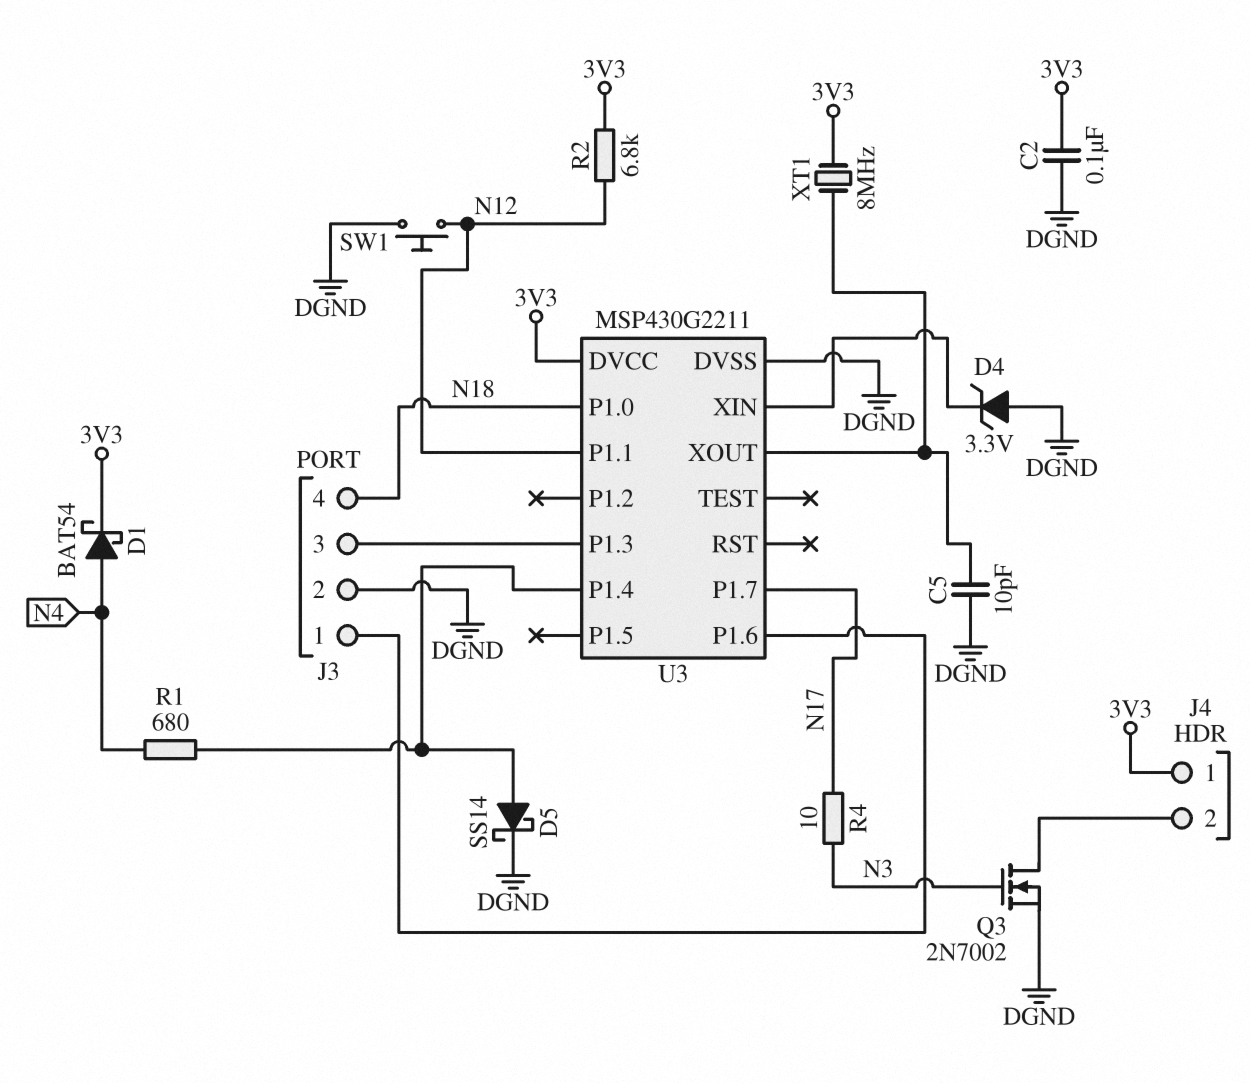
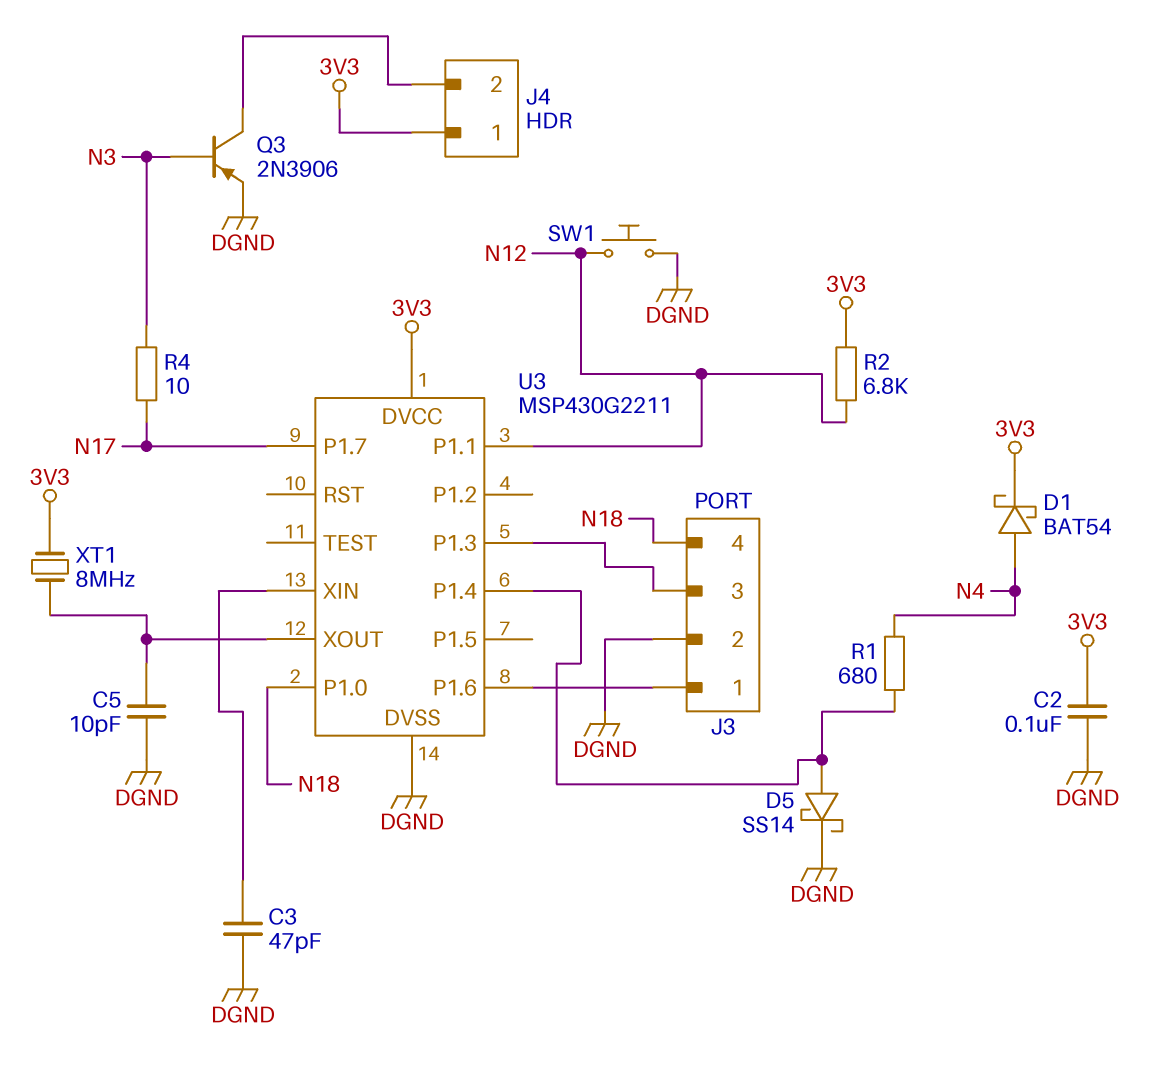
C3: none -> 47pF (DGND, U3/XIN)
D4: zener 3.3V (A DGND, K U3/XIN) -> none
Q3: NMOS 2N7002 (G N3, D J4/2, S DGND) -> PNP 2N3906 (B N3, C J4/2, E DGND)

